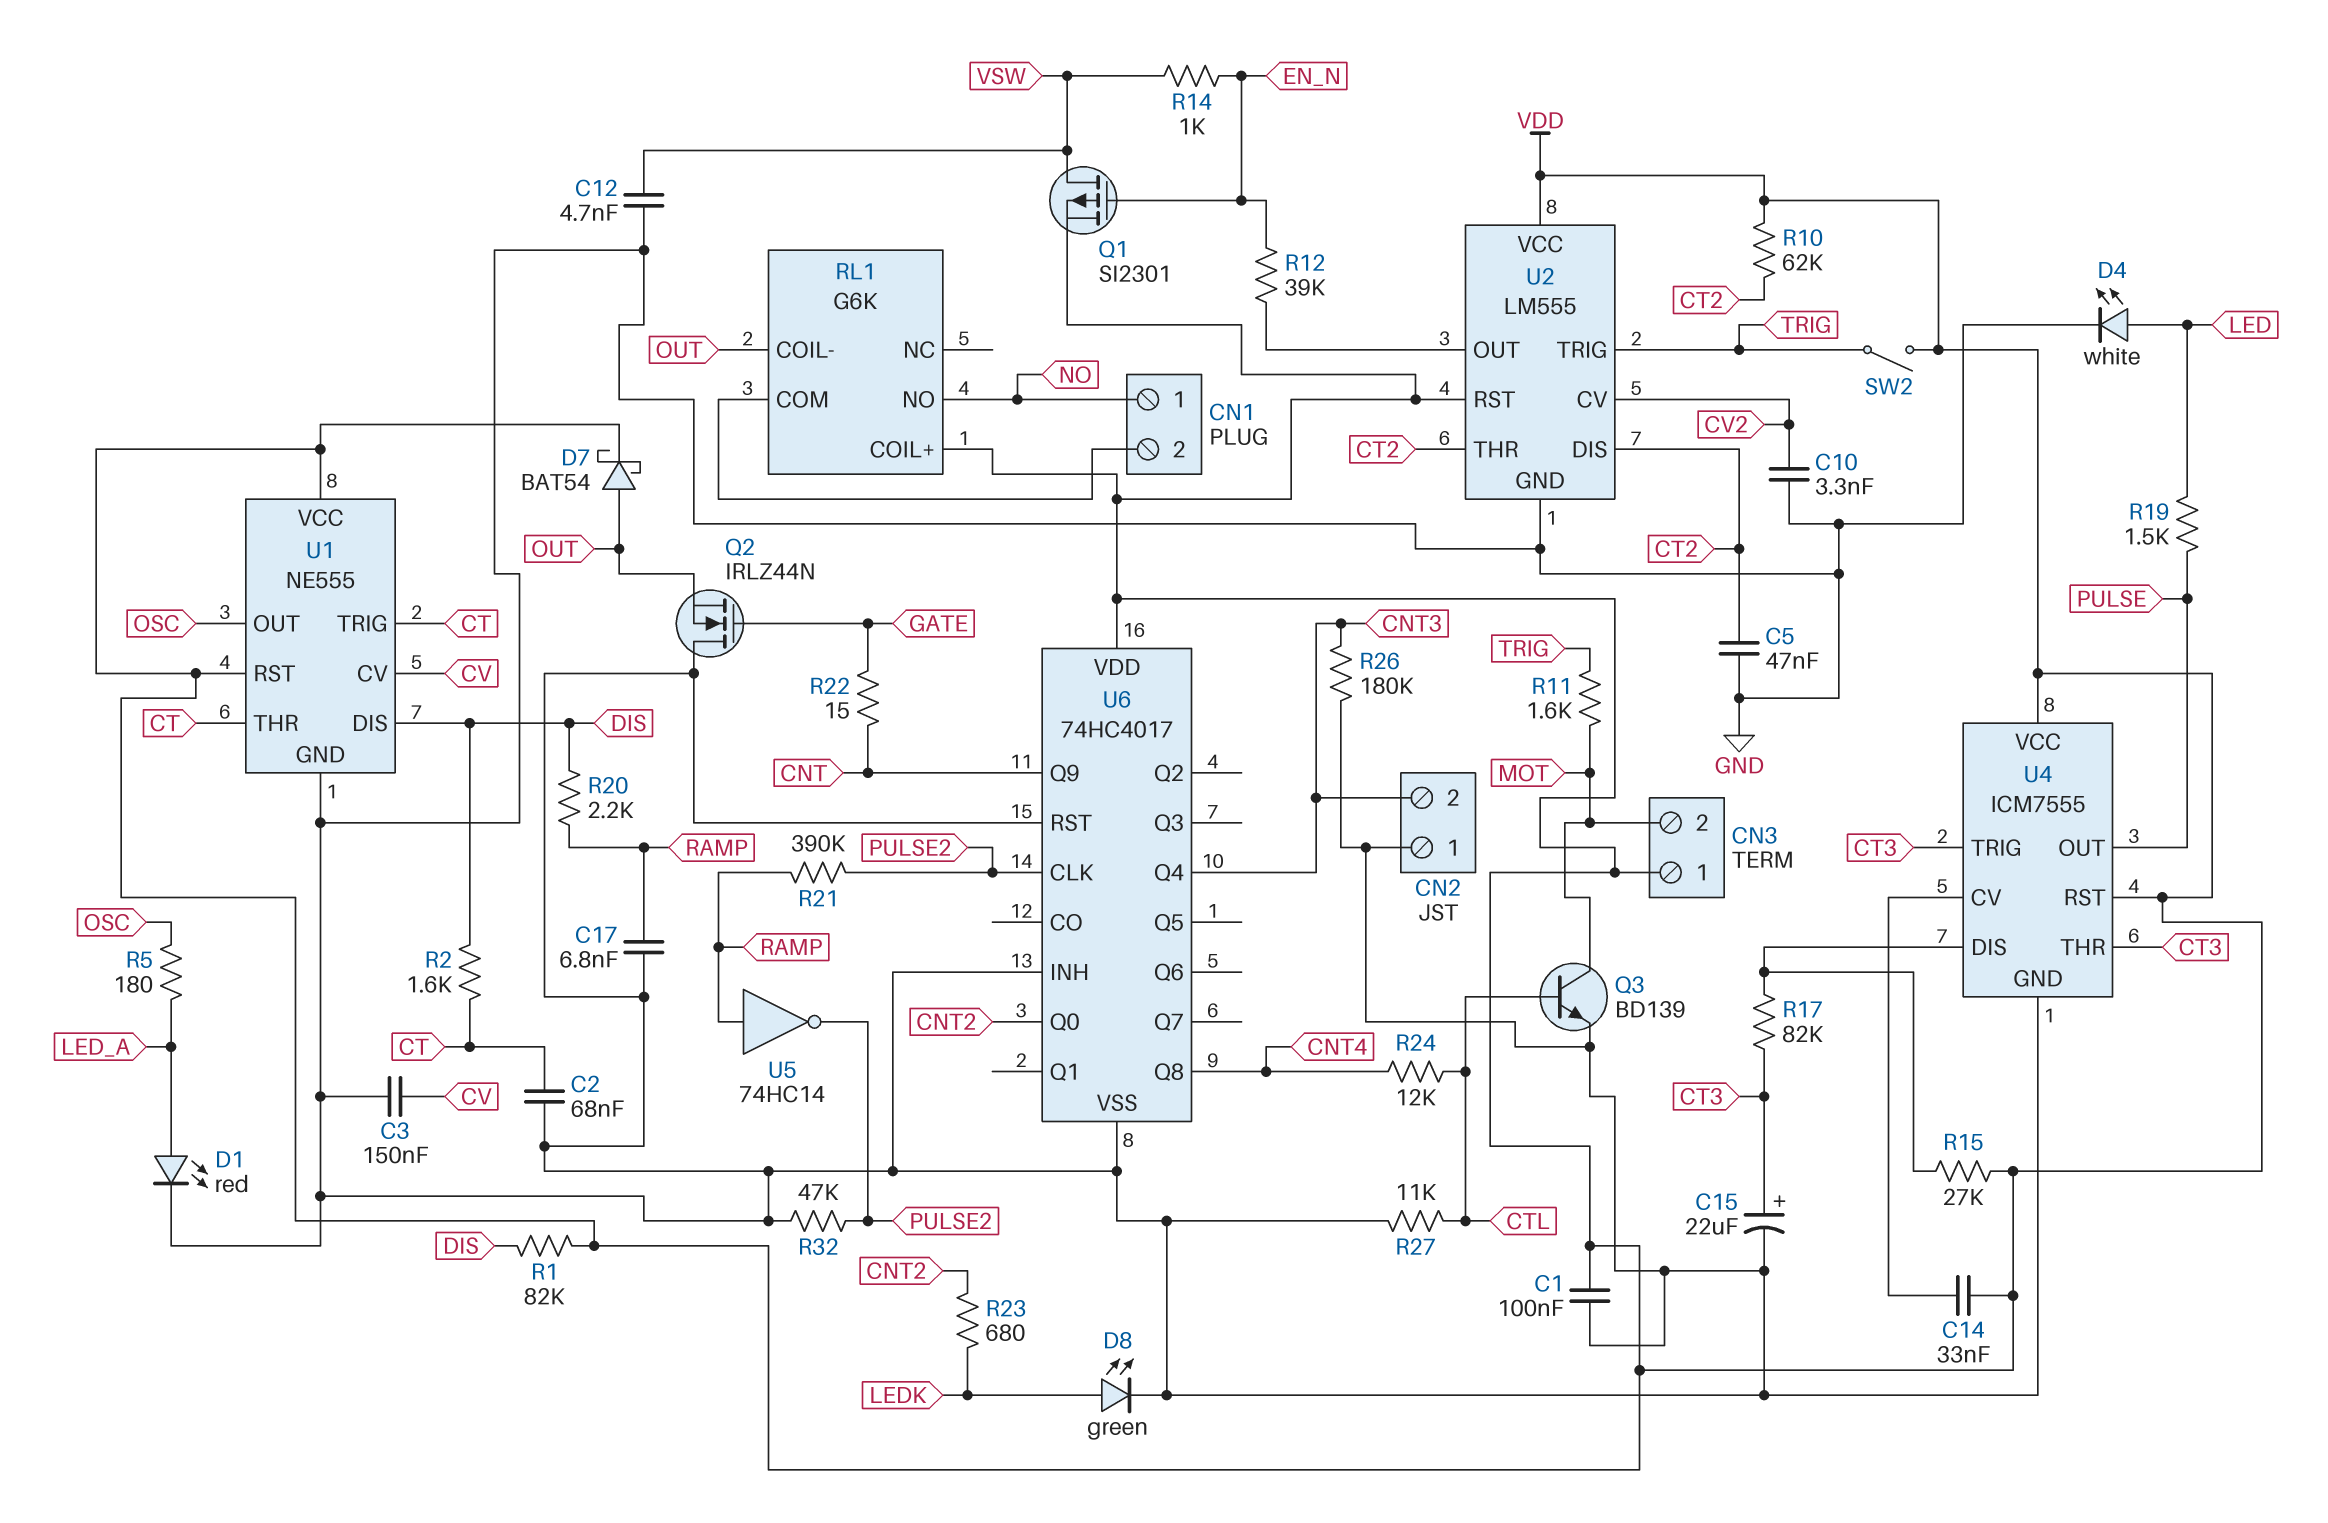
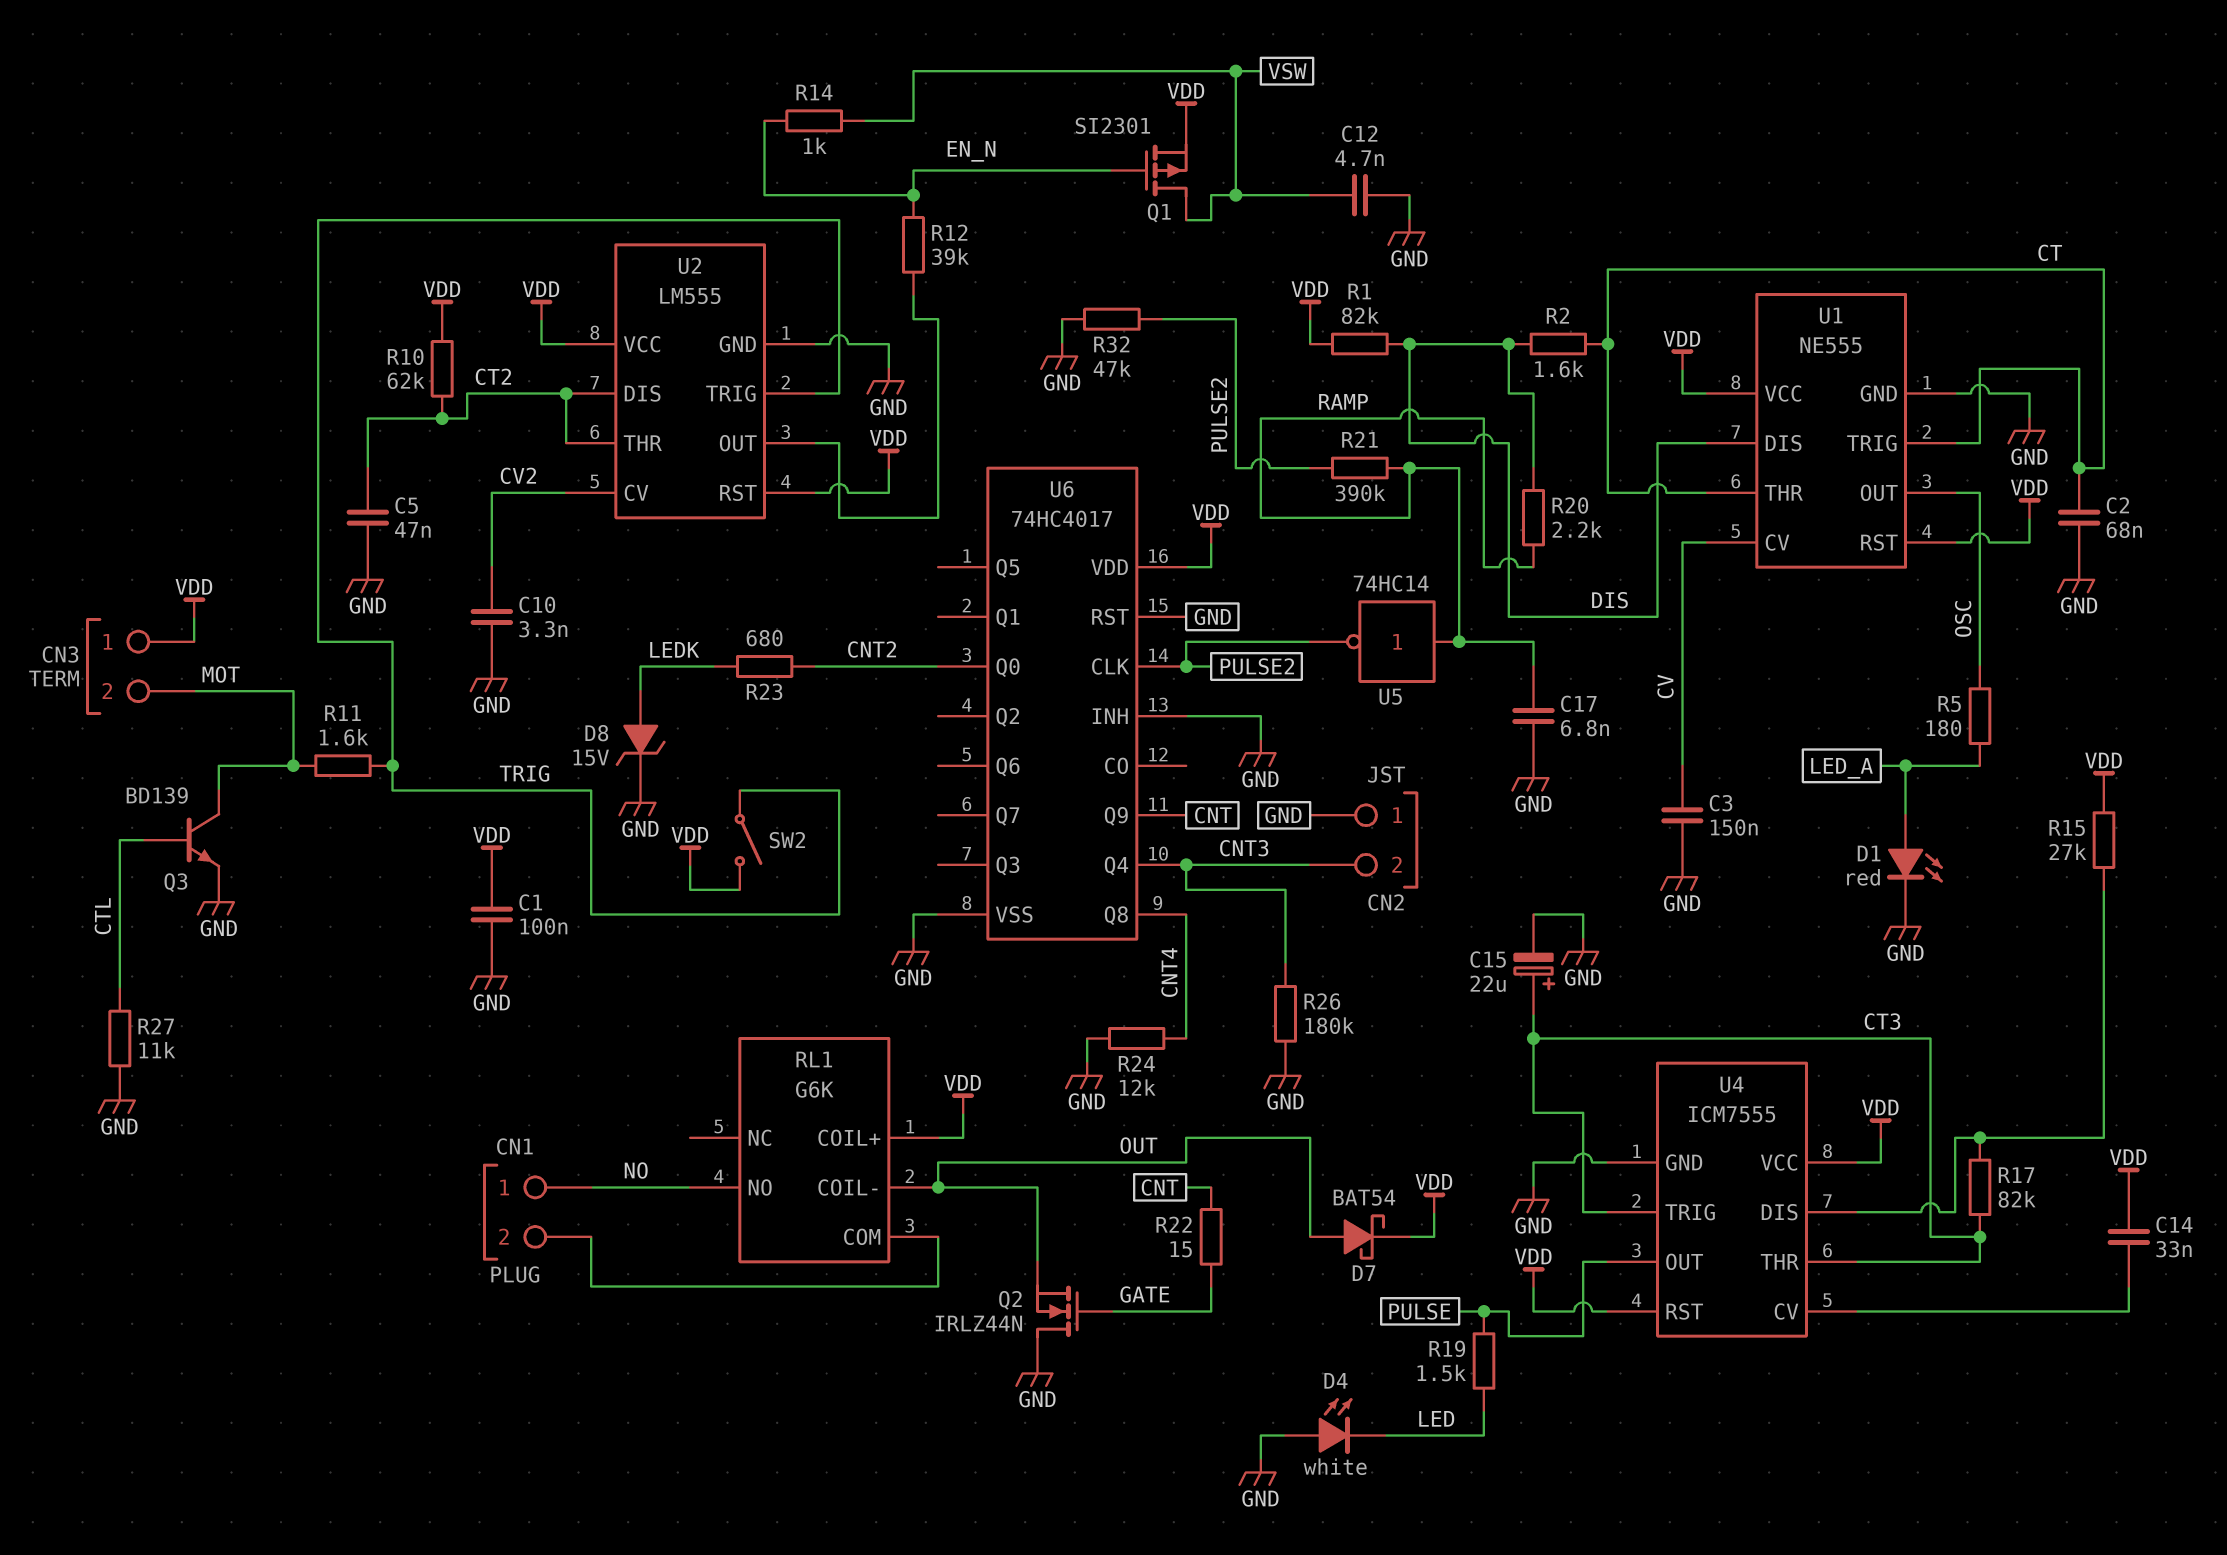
D4: LED white (A LED, K GND) -> LED white (A GND, K LED)
D8: LED green (A LEDK, K GND) -> zener 15V (A LEDK, K GND)
R24: 12k (CNT4, CTL) -> 12k (CNT4, GND)

